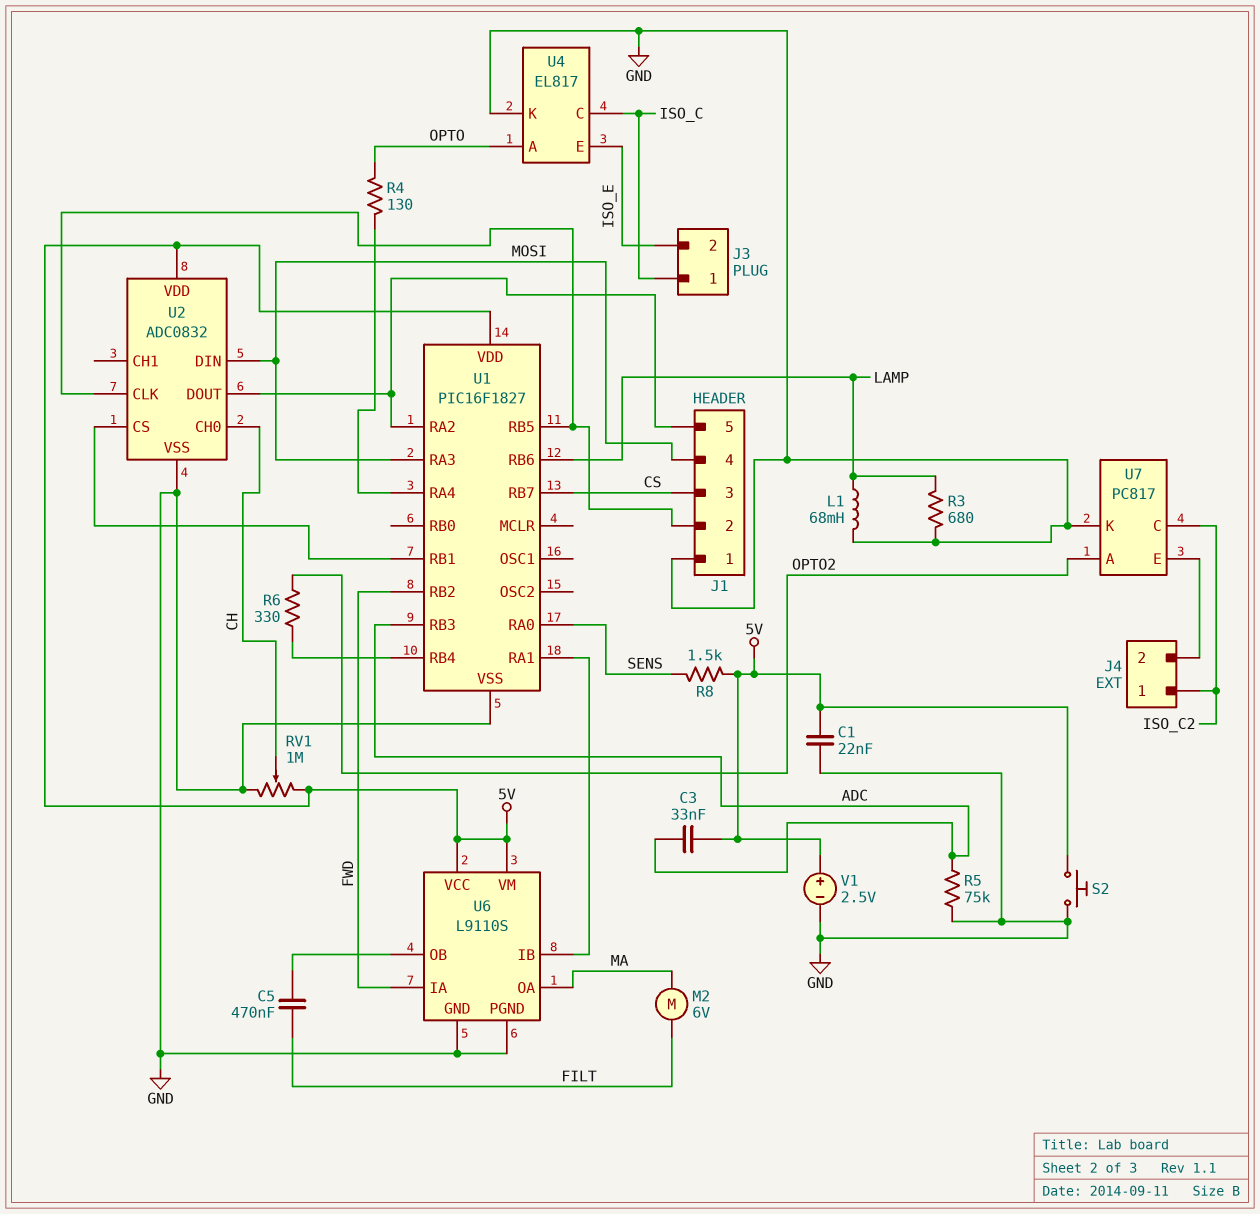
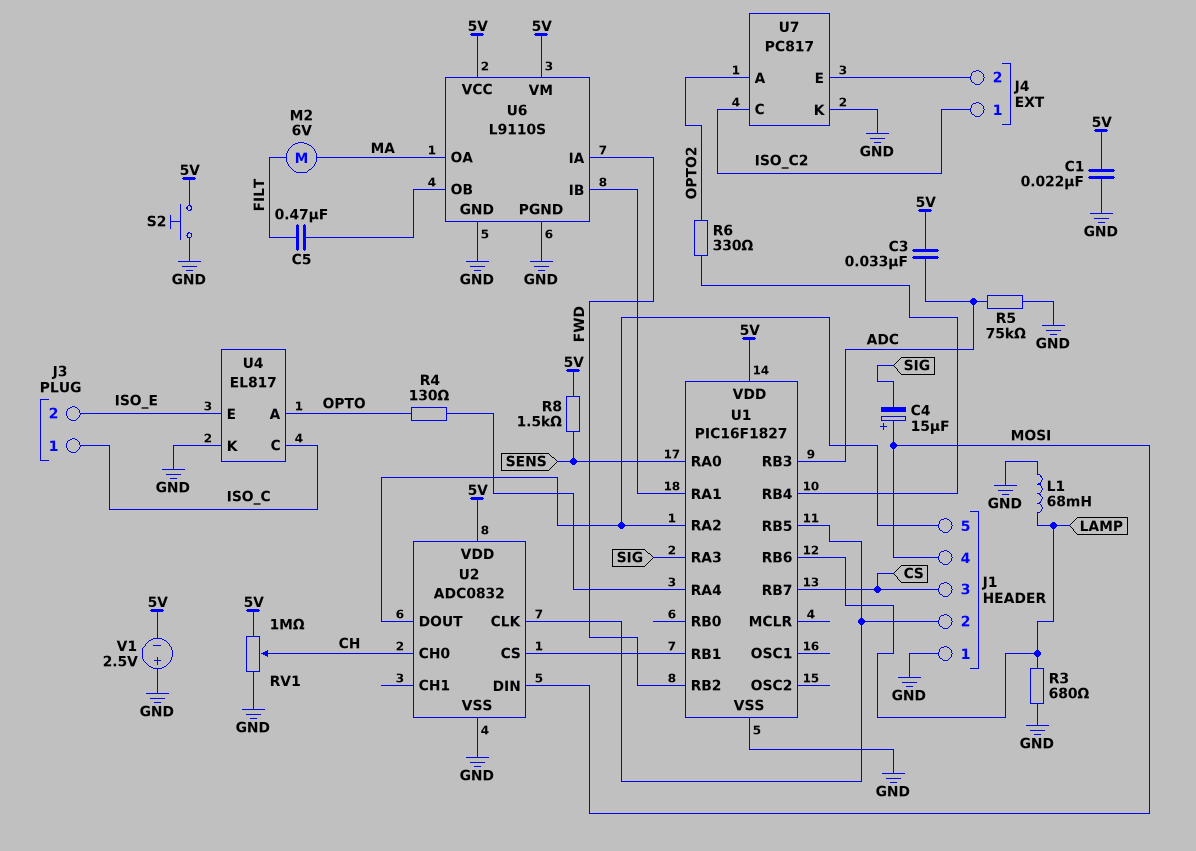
C4: none -> 15uF (plus MOSI, minus SIG)
U1 pin RA3: MOSI -> SIG
V1: 2.5V (plus 5V, minus GND) -> 2.5V (plus GND, minus 5V)

